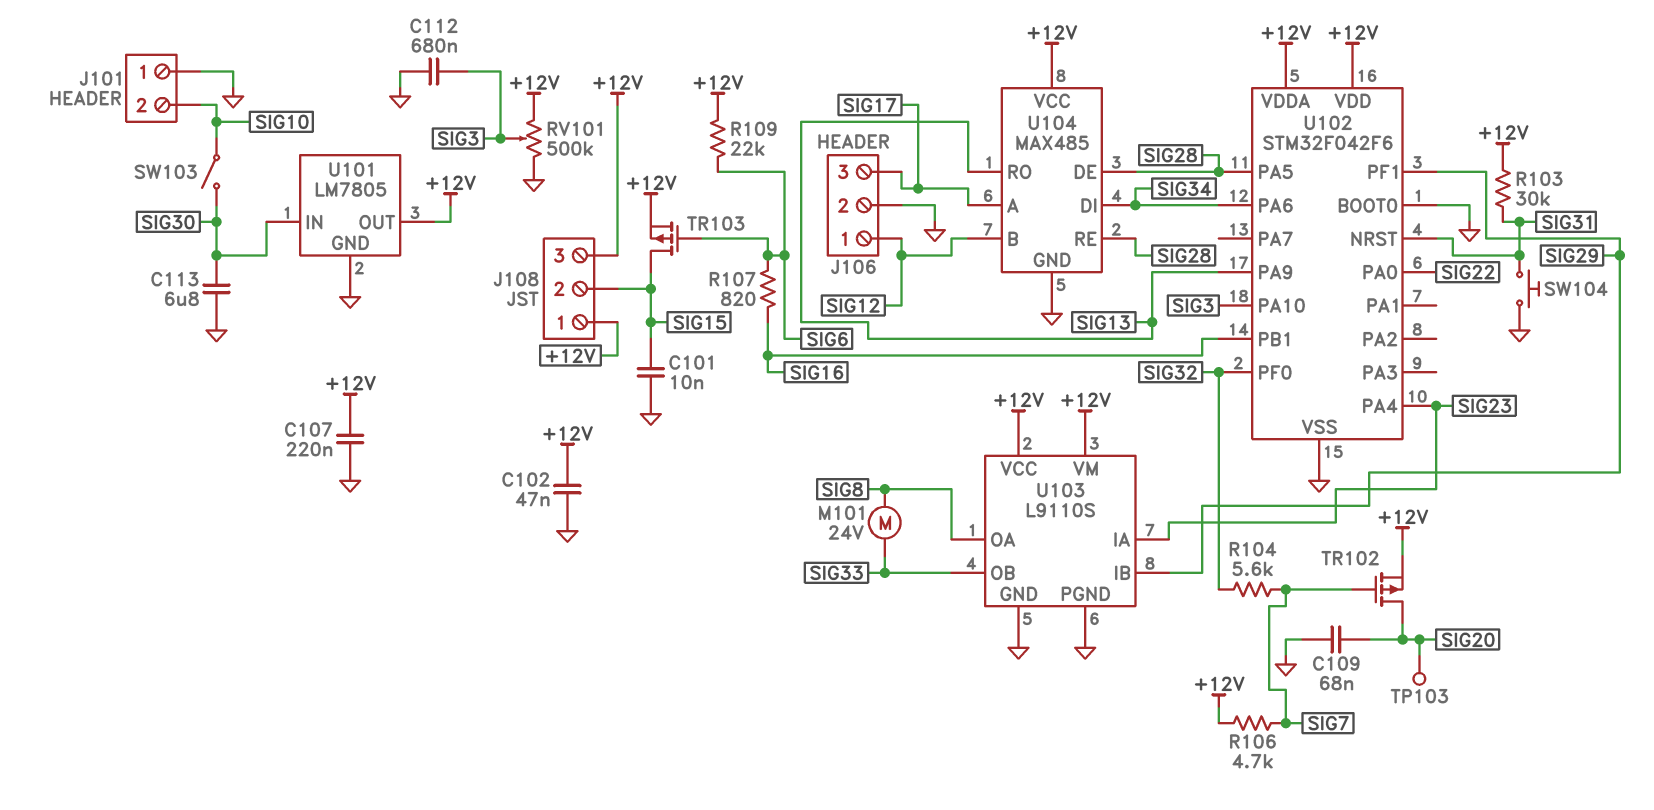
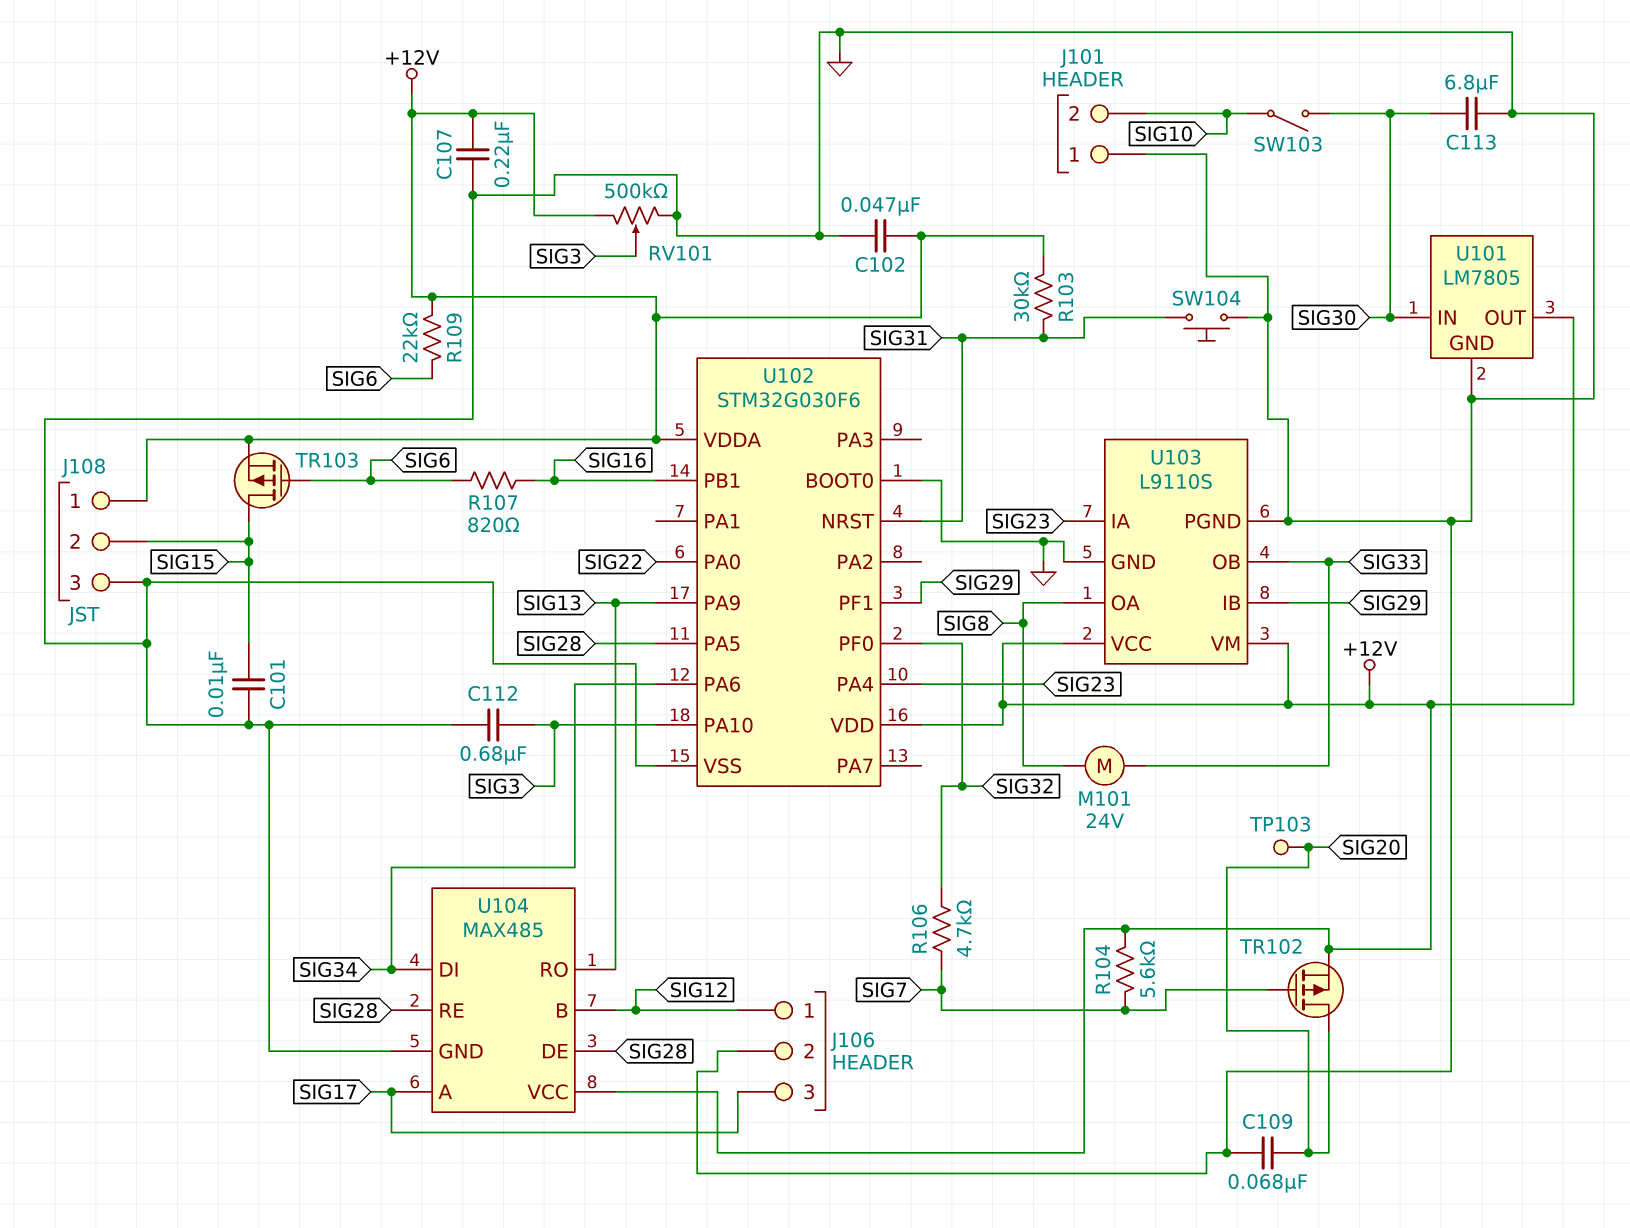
J108 pin 3: +12V -> GND
R104: 5.6k (SIG7, SIG32) -> 5.6k (+12V, SIG7)
R106: 4.7k (+12V, SIG7) -> 4.7k (SIG7, SIG32)
U102: STM32F042F6 -> STM32G030F6

